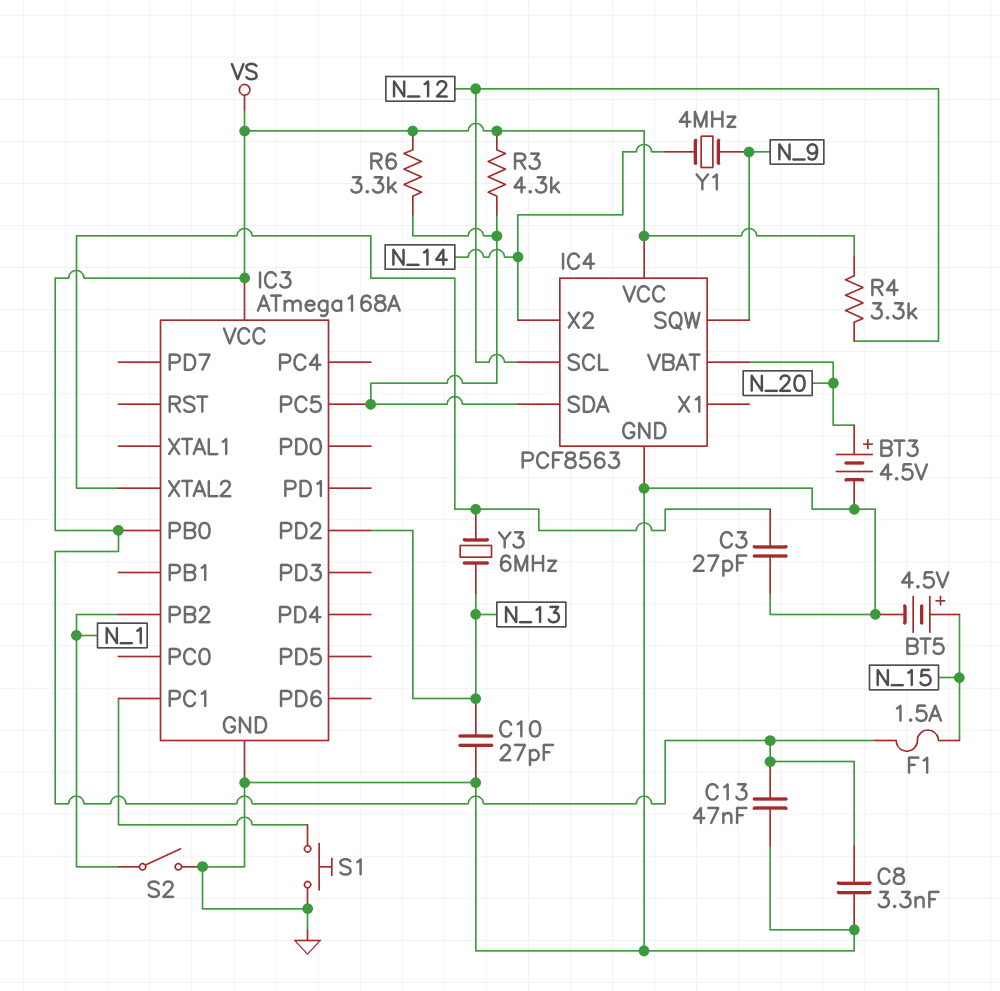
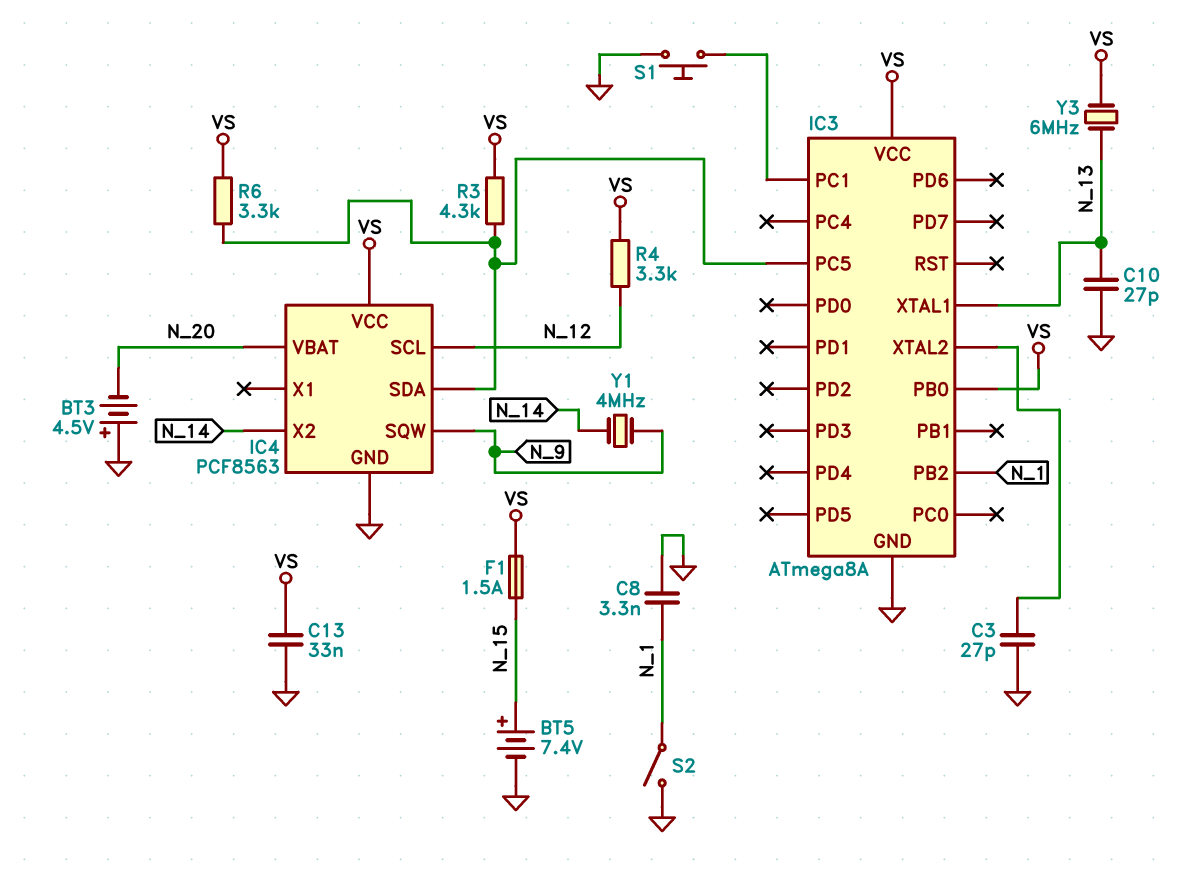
BT3: 4.5V (plus N_20, minus GND) -> 4.5V (plus GND, minus N_20)
BT5: 4.5V (plus N_15, minus GND) -> 7.4V (plus N_15, minus GND)
C8: 3.3nF (GND, VS) -> 3.3nF (GND, N_1)
C13: 47nF (GND, VS) -> 33nF (GND, VS)
IC3: ATmega168A -> ATmega8A
IC3 pin PD2: N_13 -> none
IC3 pin XTAL1: none -> N_13
Y3: 6MHz (IC3/XTAL2, N_13) -> 6MHz (N_13, VS)

